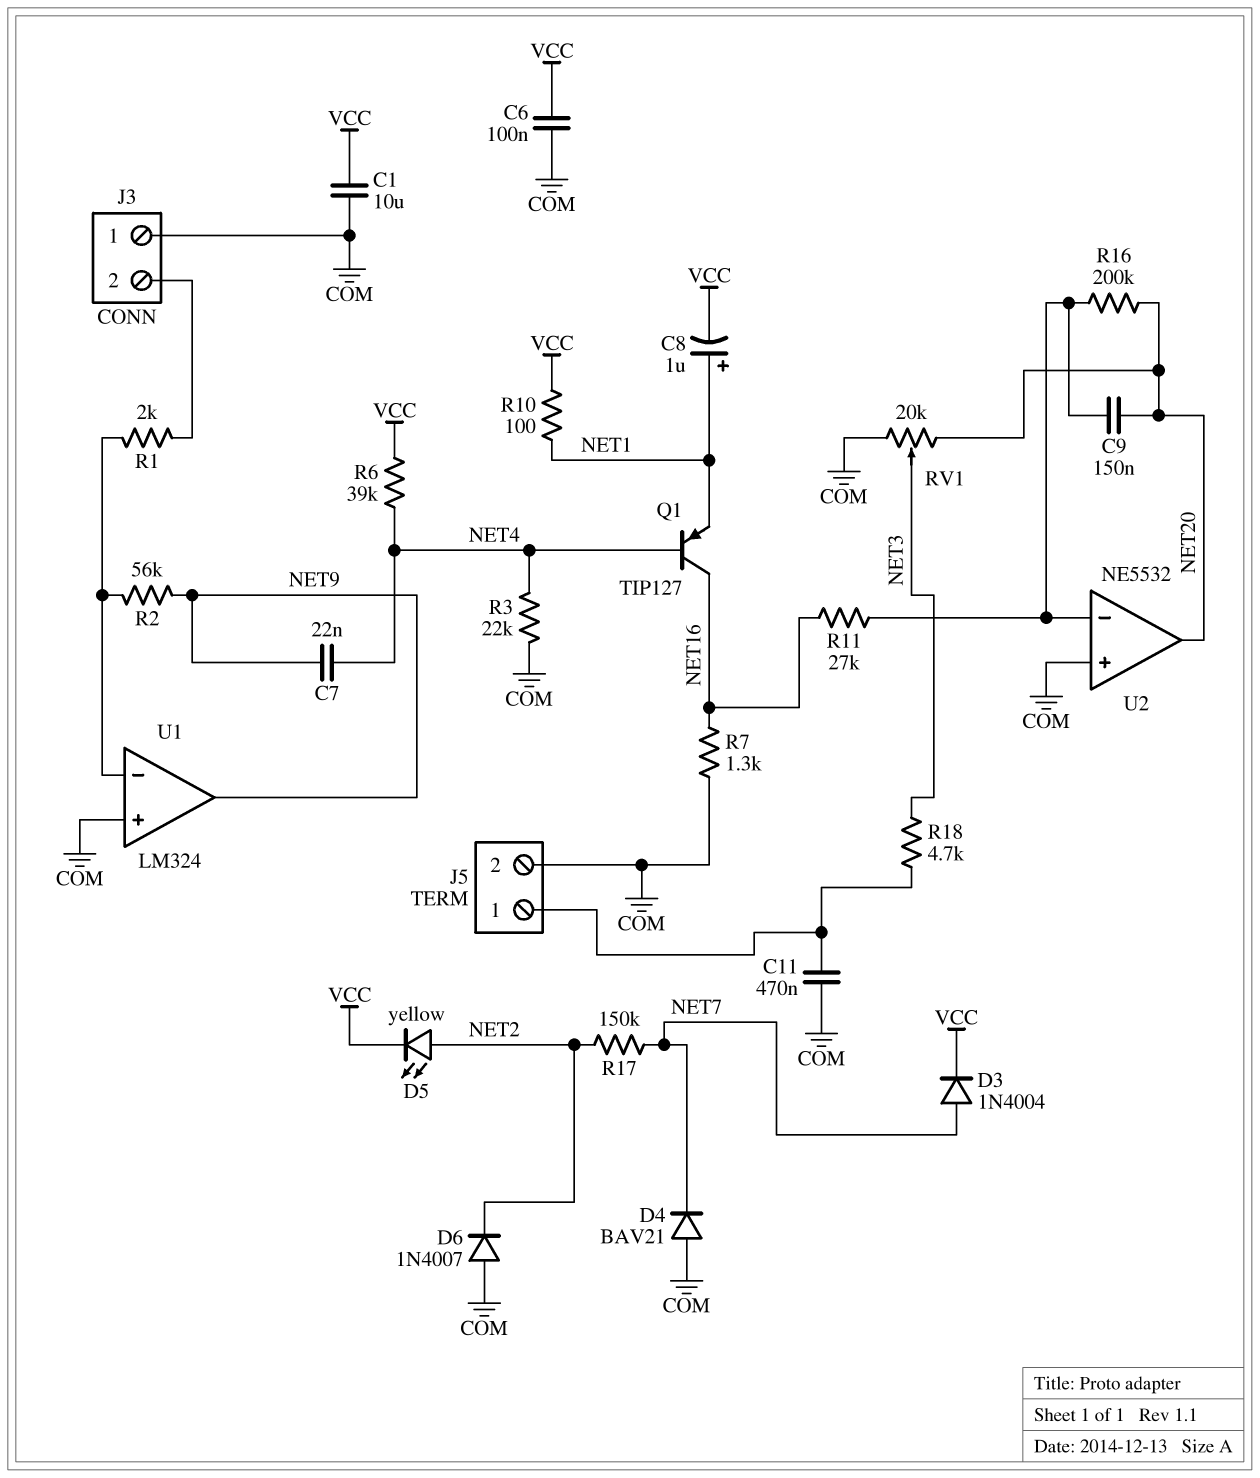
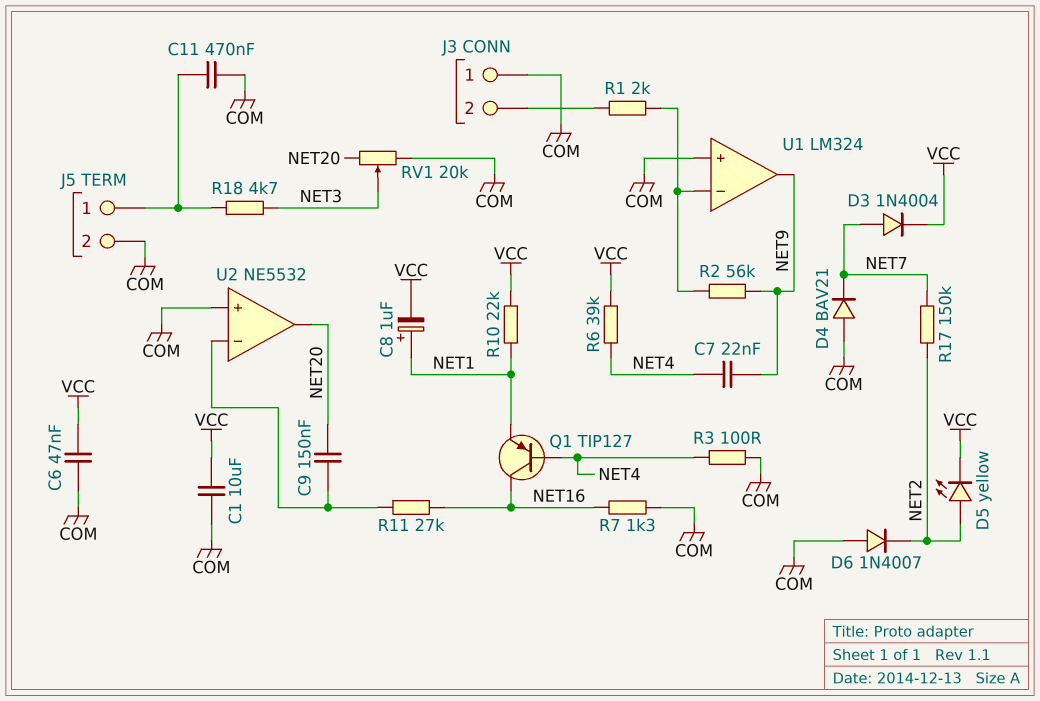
C6: 100nF (COM, VCC) -> 47nF (COM, VCC)
R3: 22k (COM, NET4) -> 100 (COM, NET4)
R10: 100 (NET1, VCC) -> 22k (NET1, VCC)
R16: 200k (NET20, U2/in-) -> none

